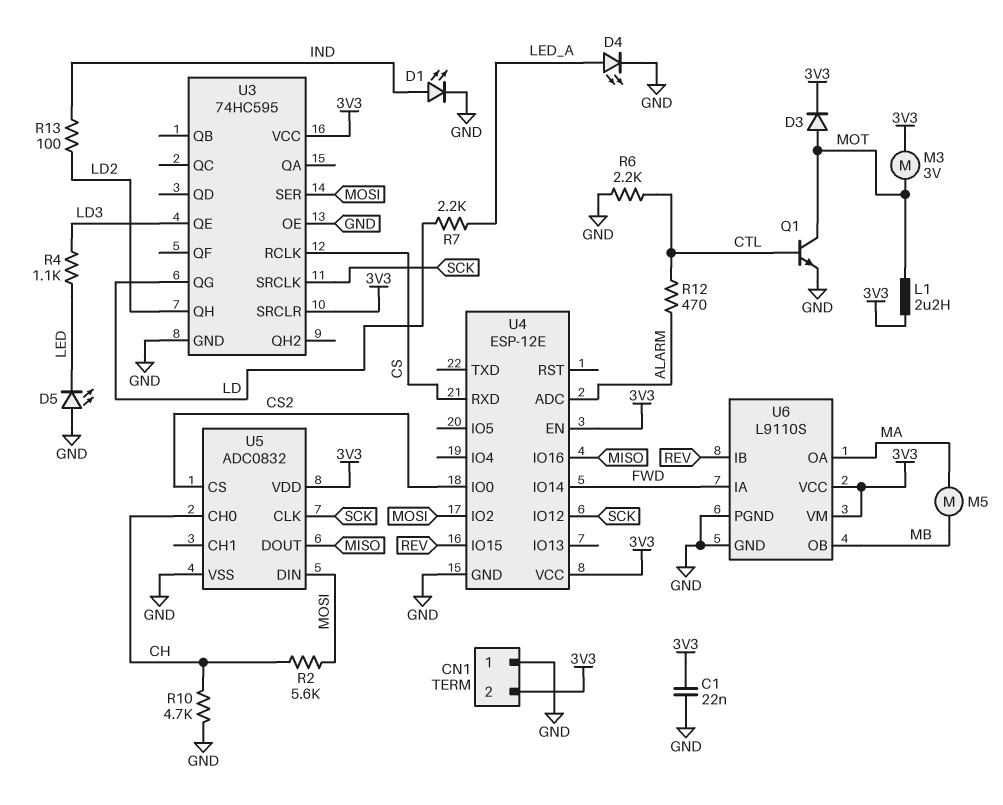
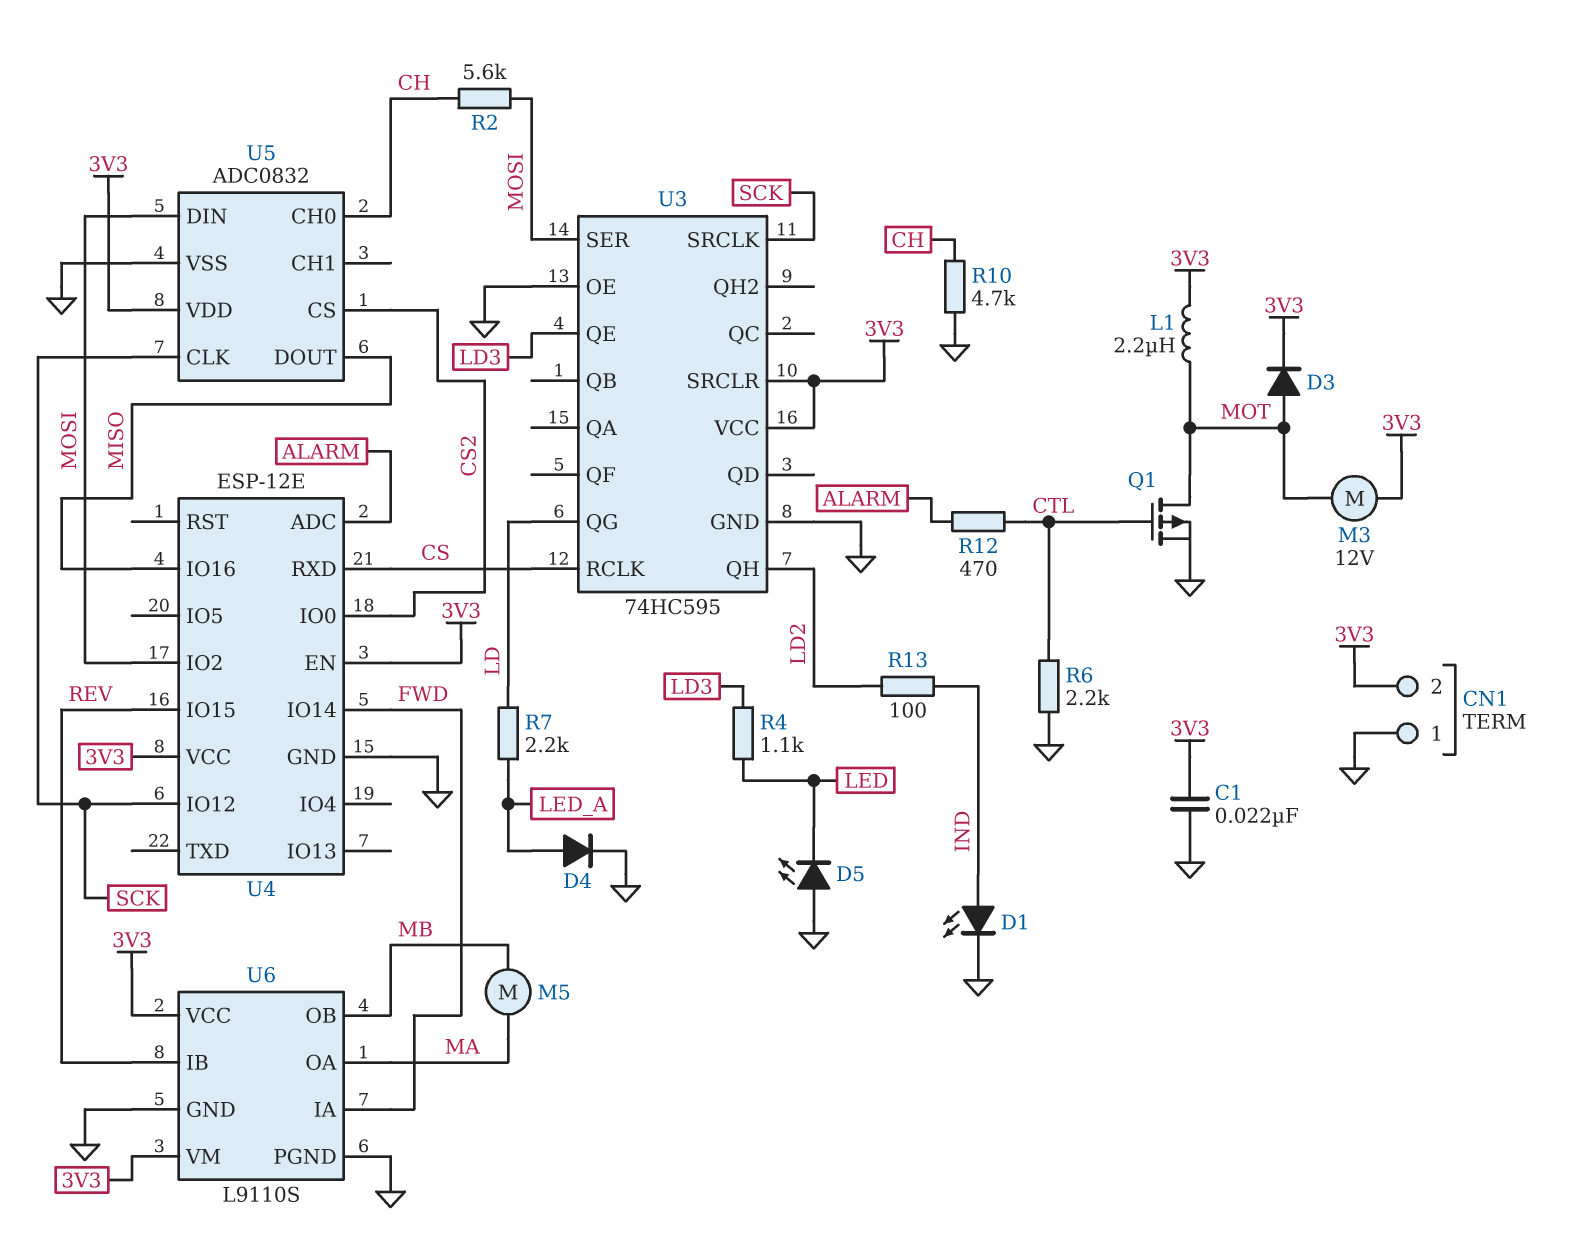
D4: LED (A LED_A, K GND) -> diode (A LED_A, K GND)
M3: motor 3V (3V3, MOT) -> motor 12V (3V3, MOT)
Q1: NPN (B CTL, C MOT, E GND) -> PMOS (G CTL, D MOT, S GND)

